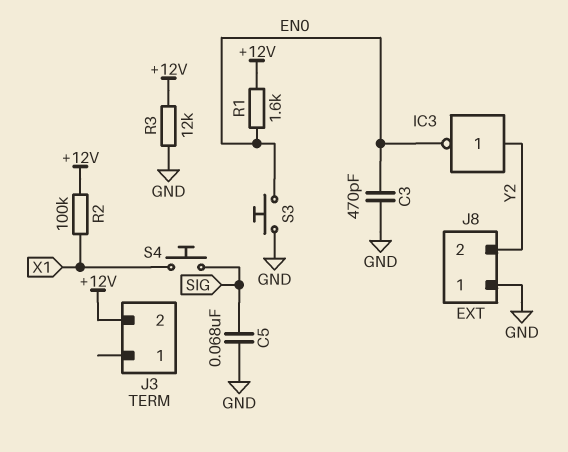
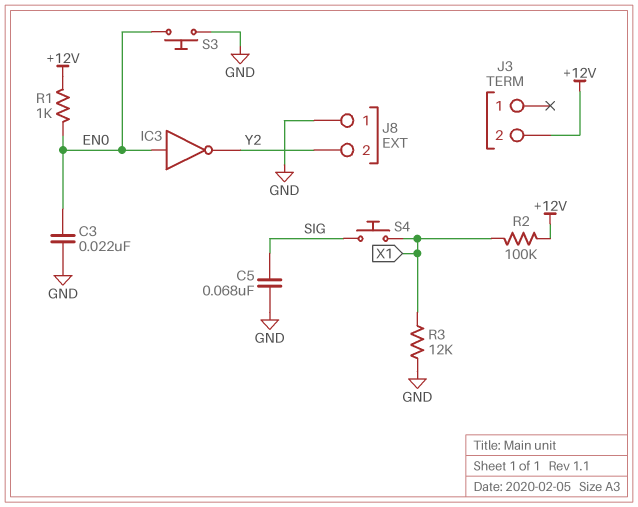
C3: 470pF (EN0, GND) -> 22nF (EN0, GND)
IC3: NOT (in Y2, out EN0) -> NOT (in EN0, out Y2)
R1: 1.6k (+12V, EN0) -> 1k (+12V, EN0)
R3: 12k (+12V, GND) -> 12k (GND, X1)

